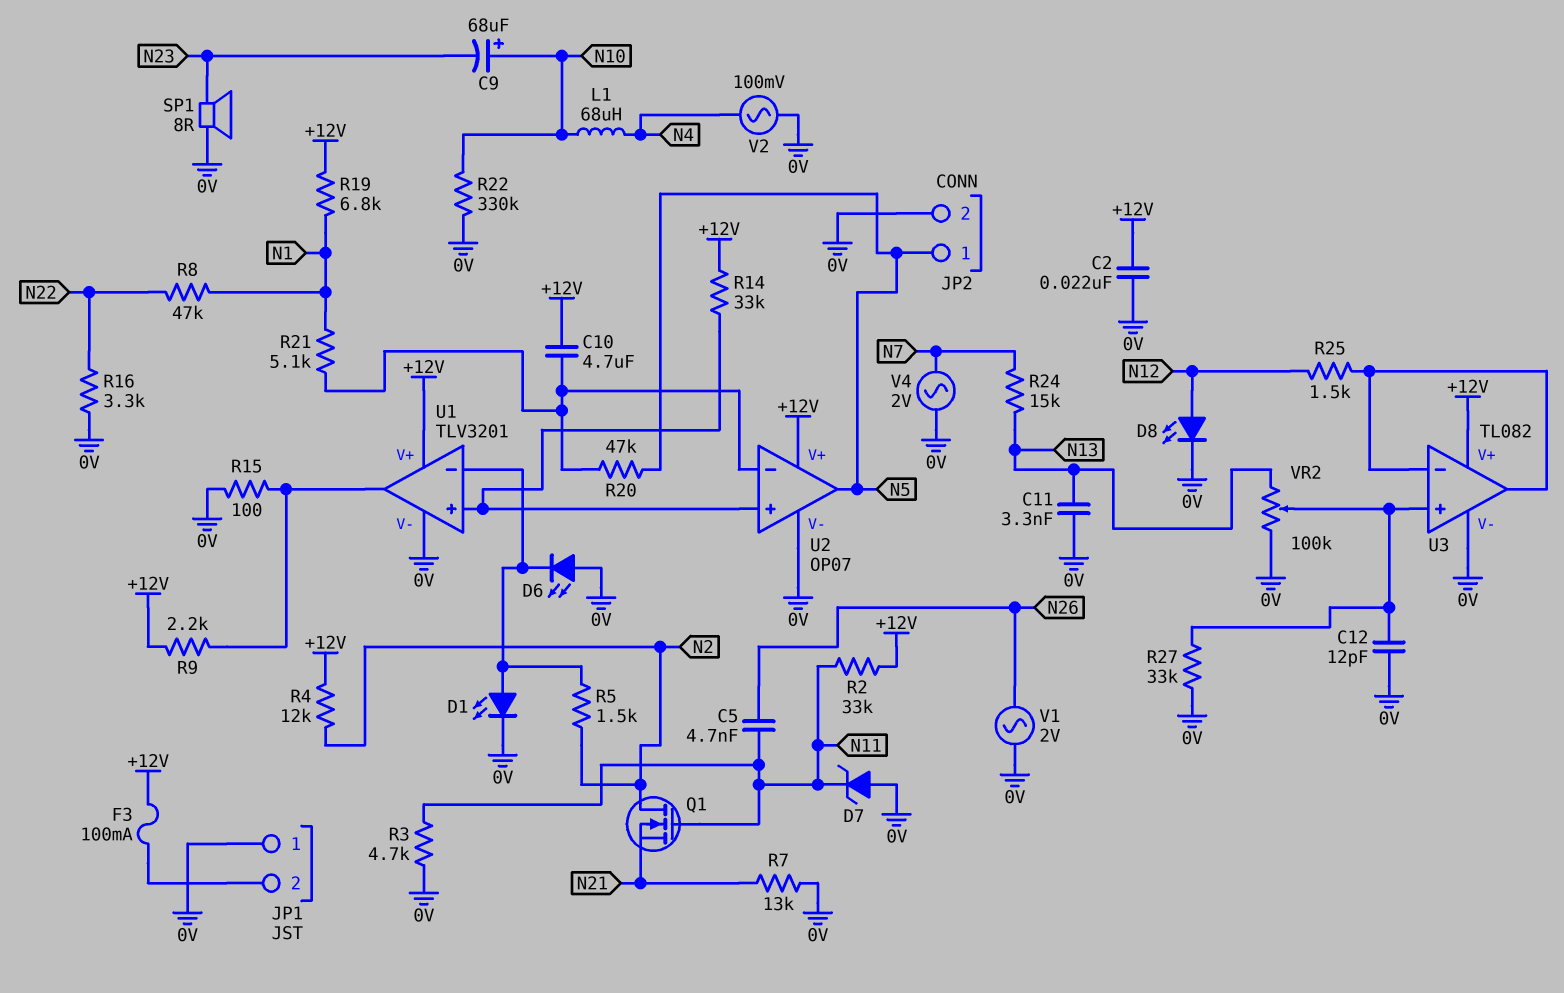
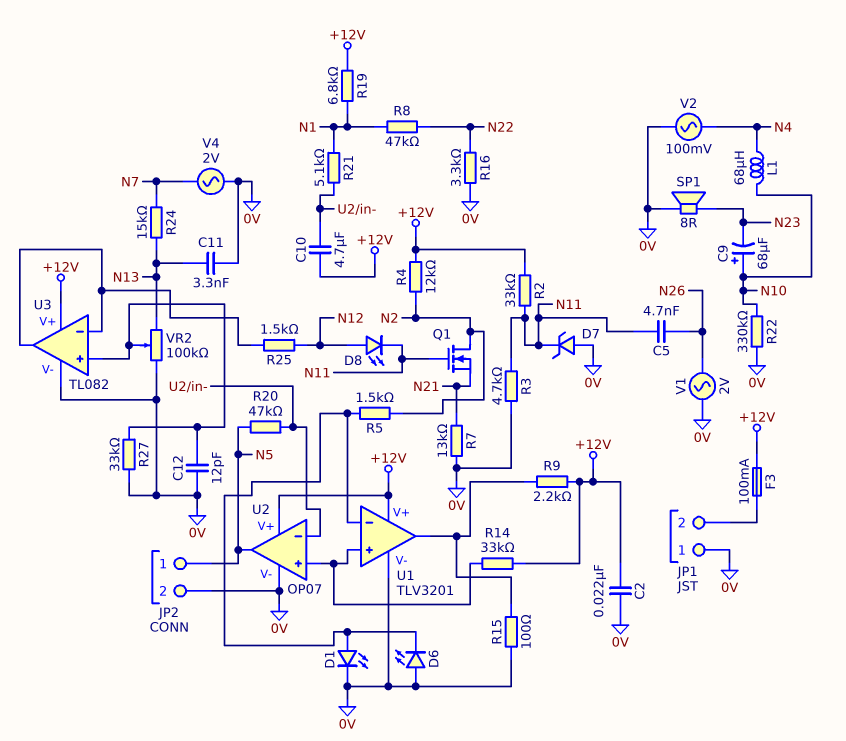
D8: LED (A N12, K 0V) -> LED (A N12, K N11)

